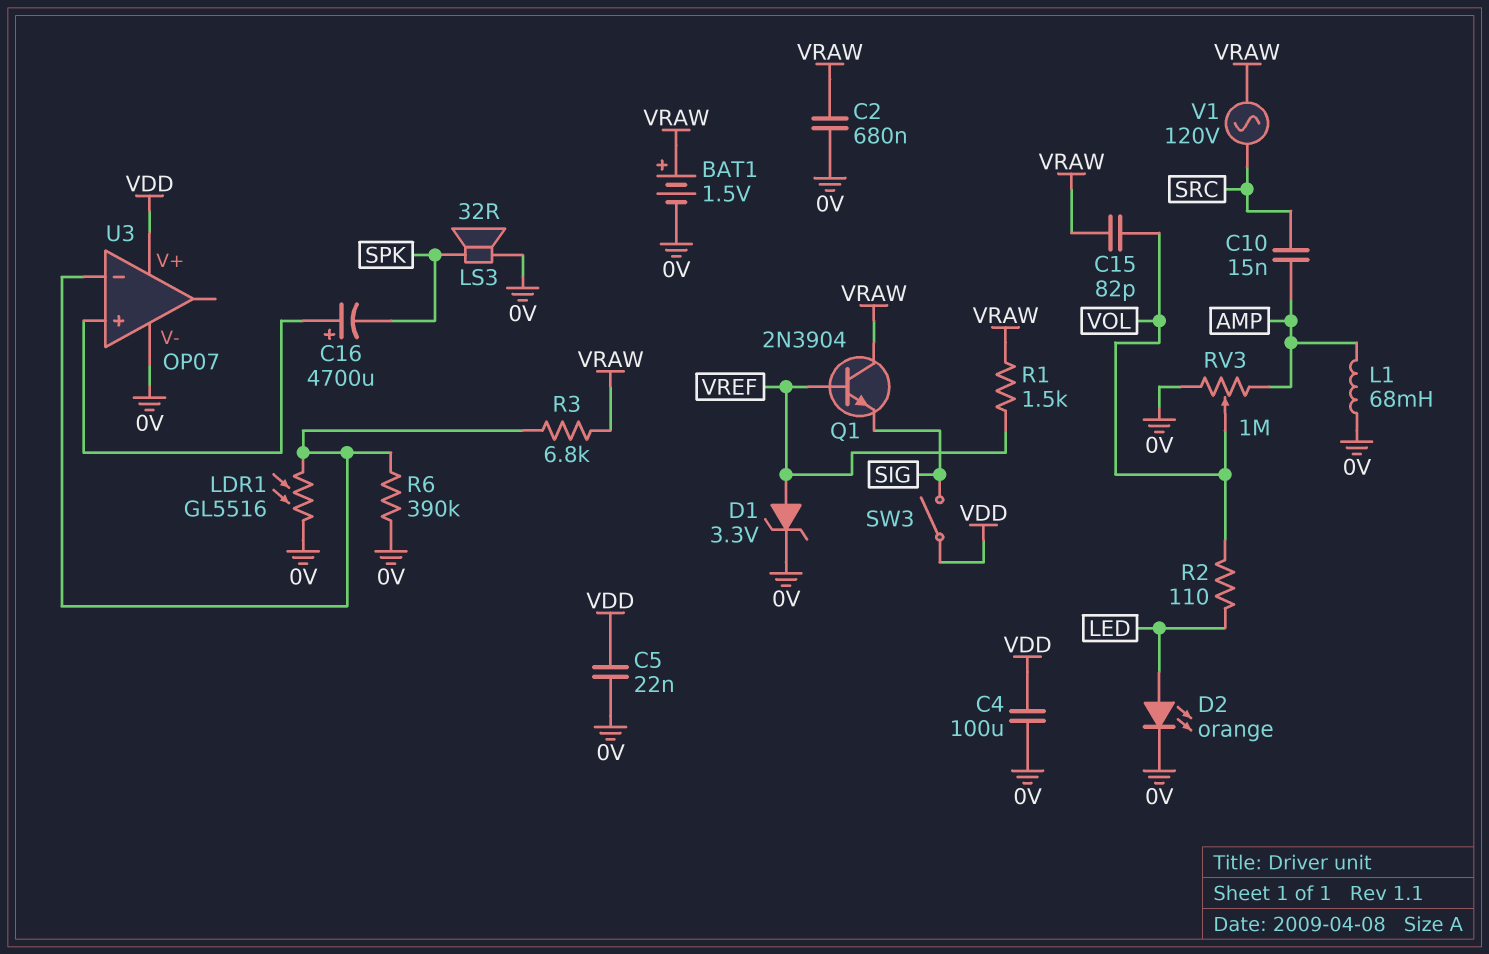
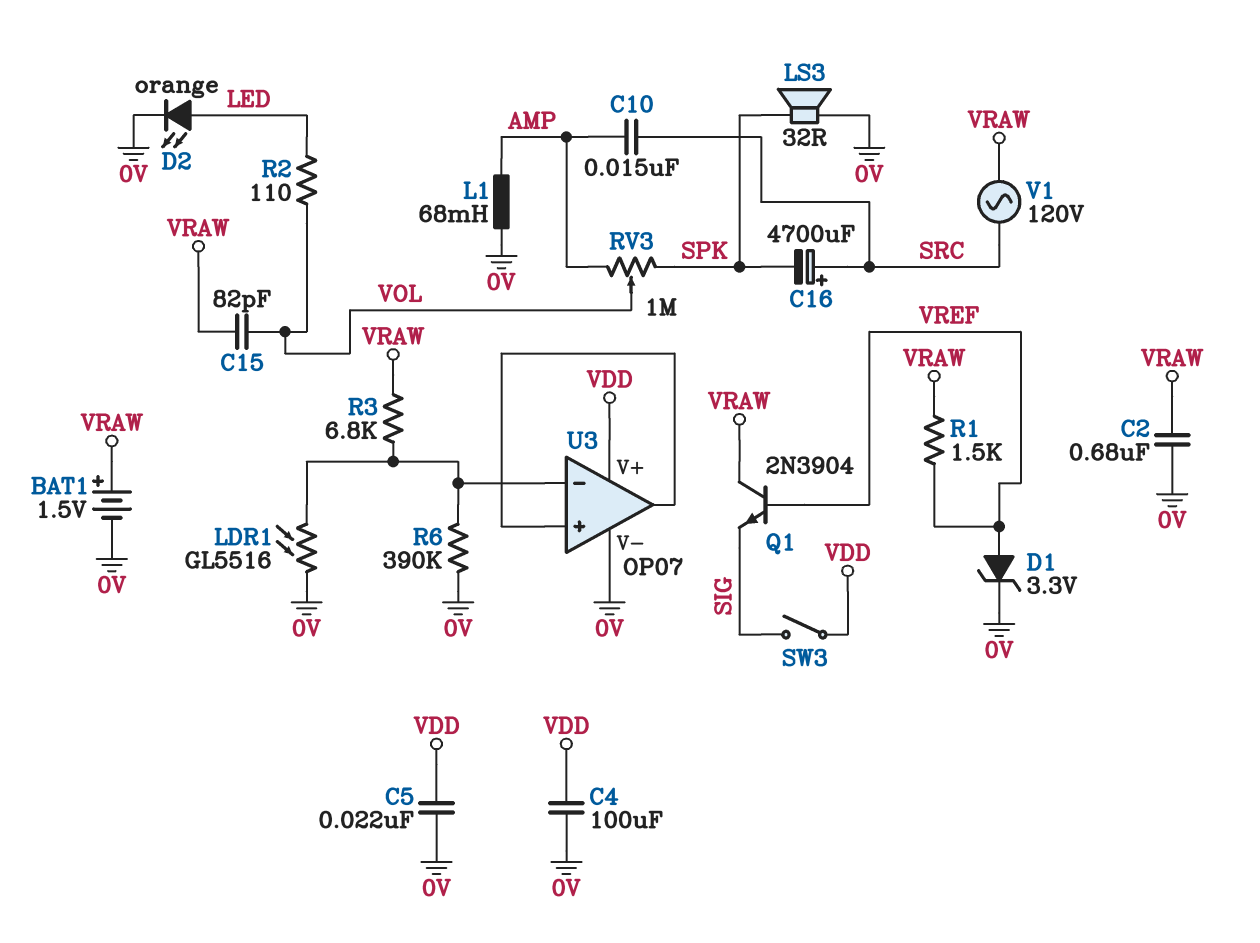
C16: 4700uF (plus U3/in+, minus SPK) -> 4700uF (plus SRC, minus SPK)
RV3: 1M (0V, AMP, wiper VOL) -> 1M (AMP, SPK, wiper VOL)
U3 pin out: none -> U3/in+

